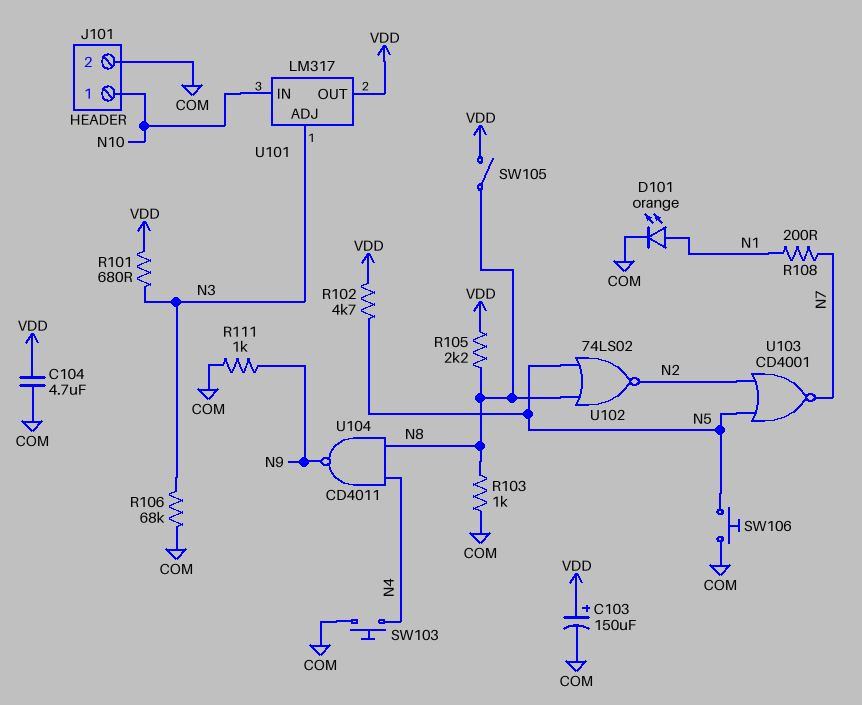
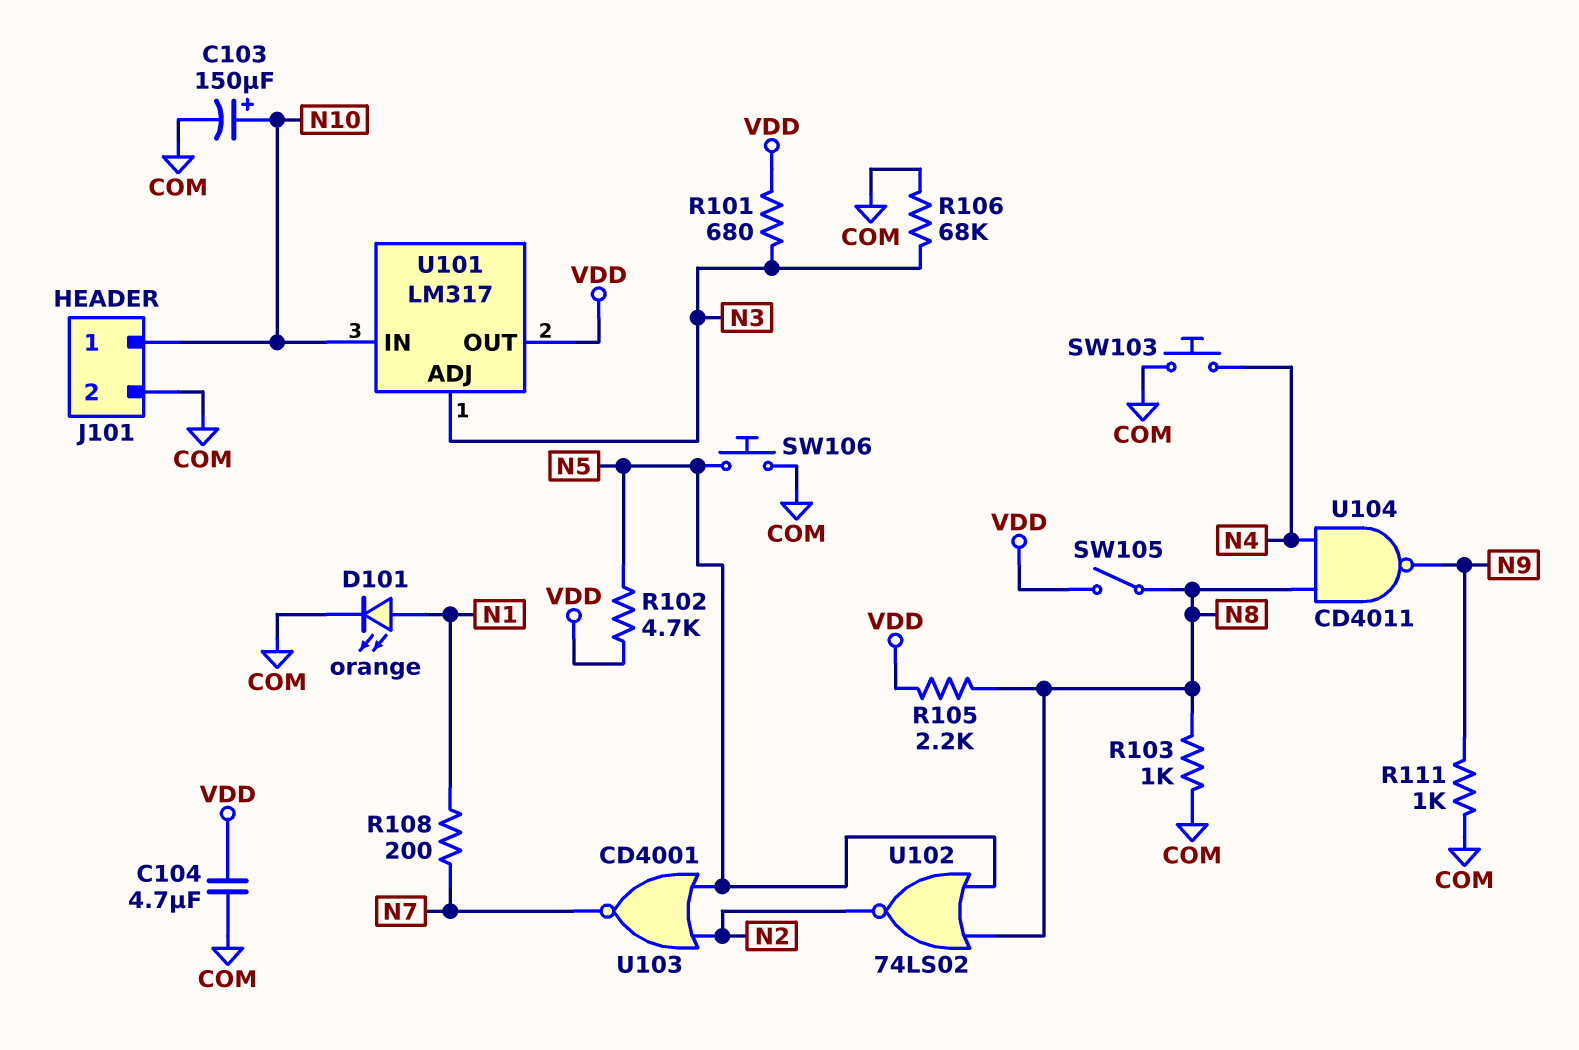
C103: 150uF (plus VDD, minus COM) -> 150uF (plus N10, minus COM)

